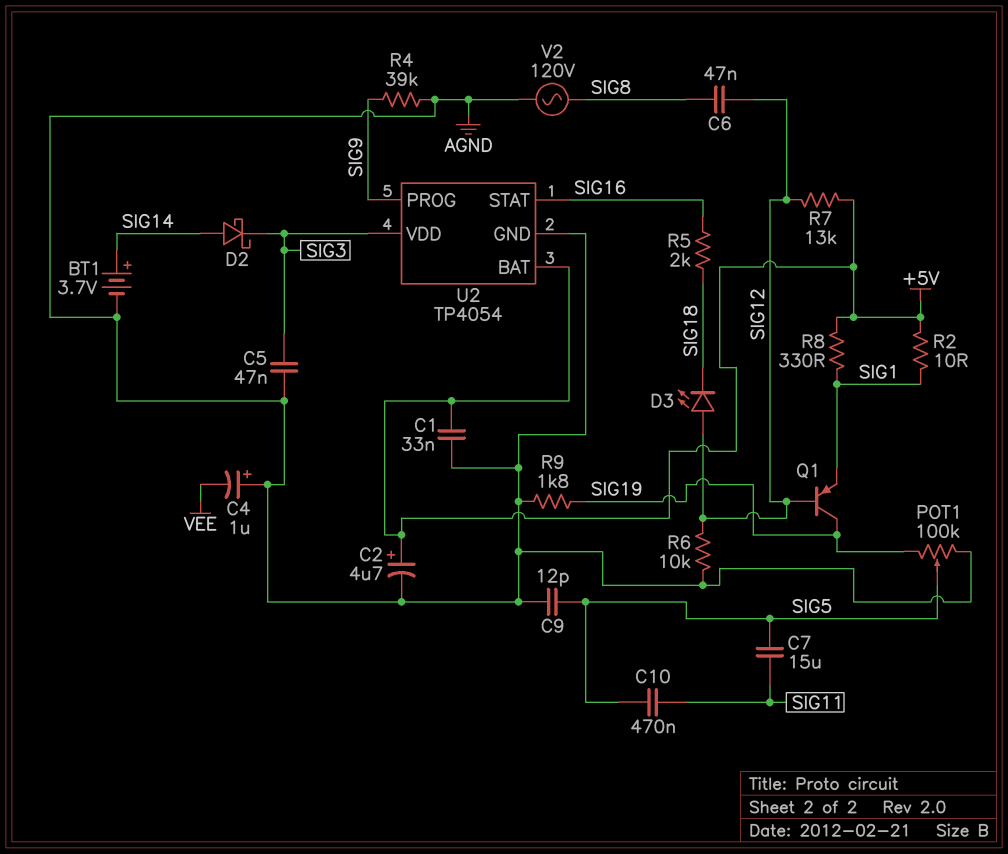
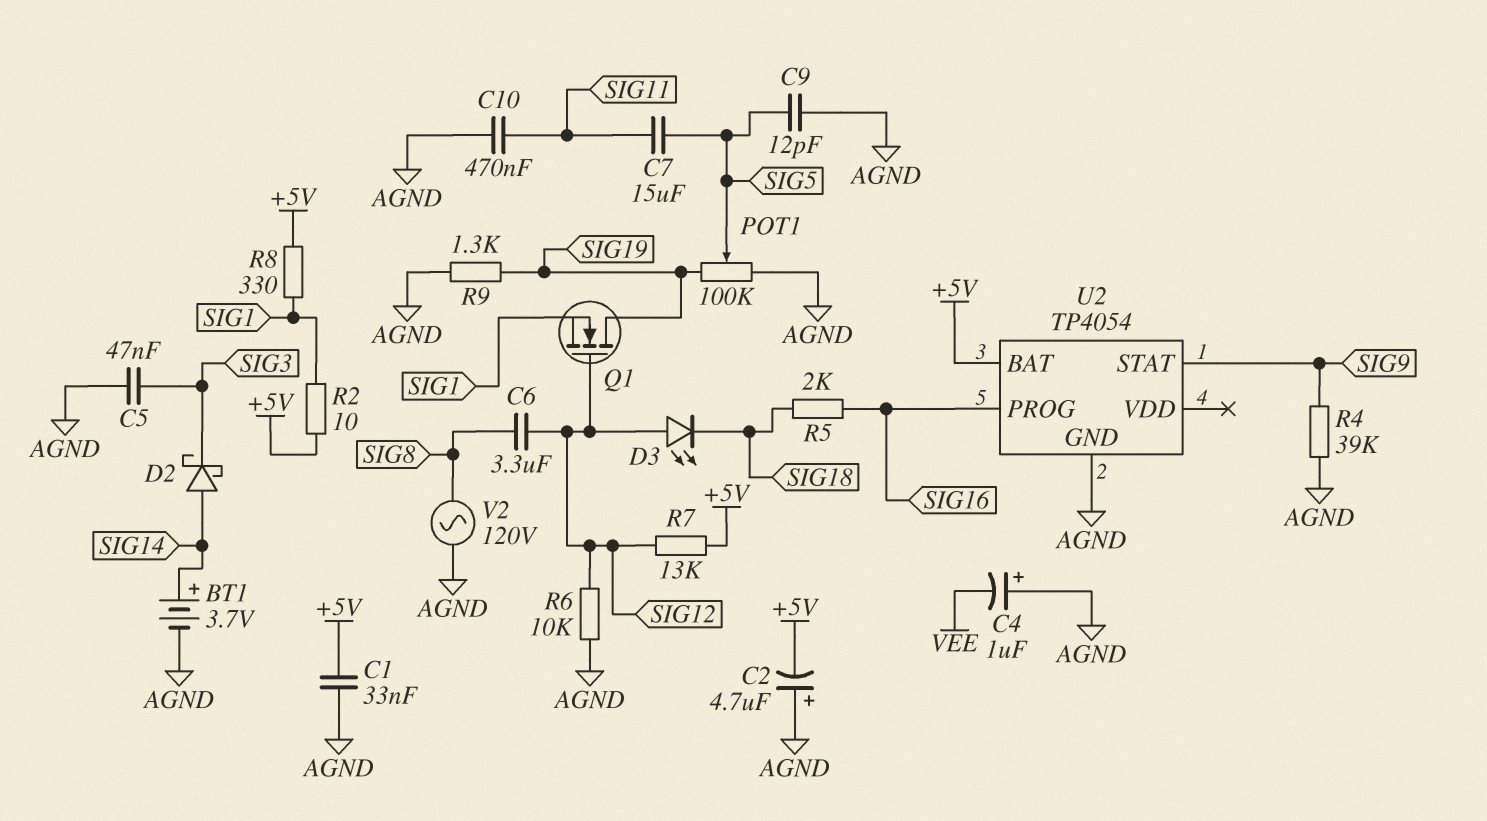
C2: 4.7uF (plus +5V, minus AGND) -> 4.7uF (plus AGND, minus +5V)
C6: 47nF (SIG8, SIG12) -> 3.3uF (SIG8, SIG12)
C10: 470nF (SIG5, SIG11) -> 470nF (AGND, SIG11)
Q1: PNP (B SIG12, C SIG19, E SIG1) -> NMOS (G SIG12, D SIG19, S SIG1)
R9: 1.8k (AGND, SIG19) -> 1.3k (AGND, SIG19)
U2 pin PROG: SIG9 -> SIG16
U2 pin STAT: SIG16 -> SIG9
U2 pin VDD: SIG3 -> none

